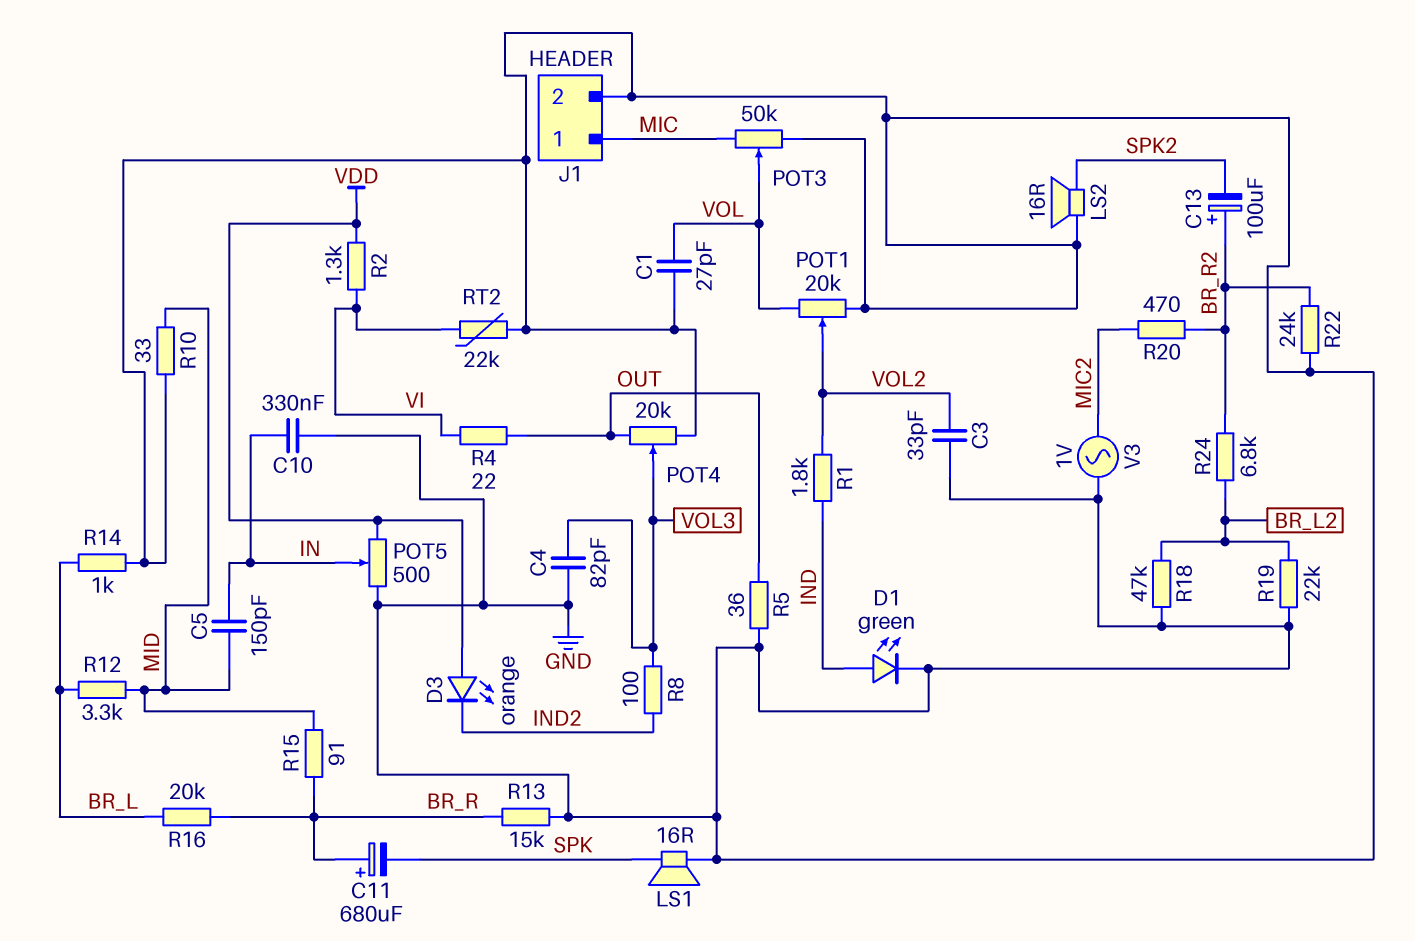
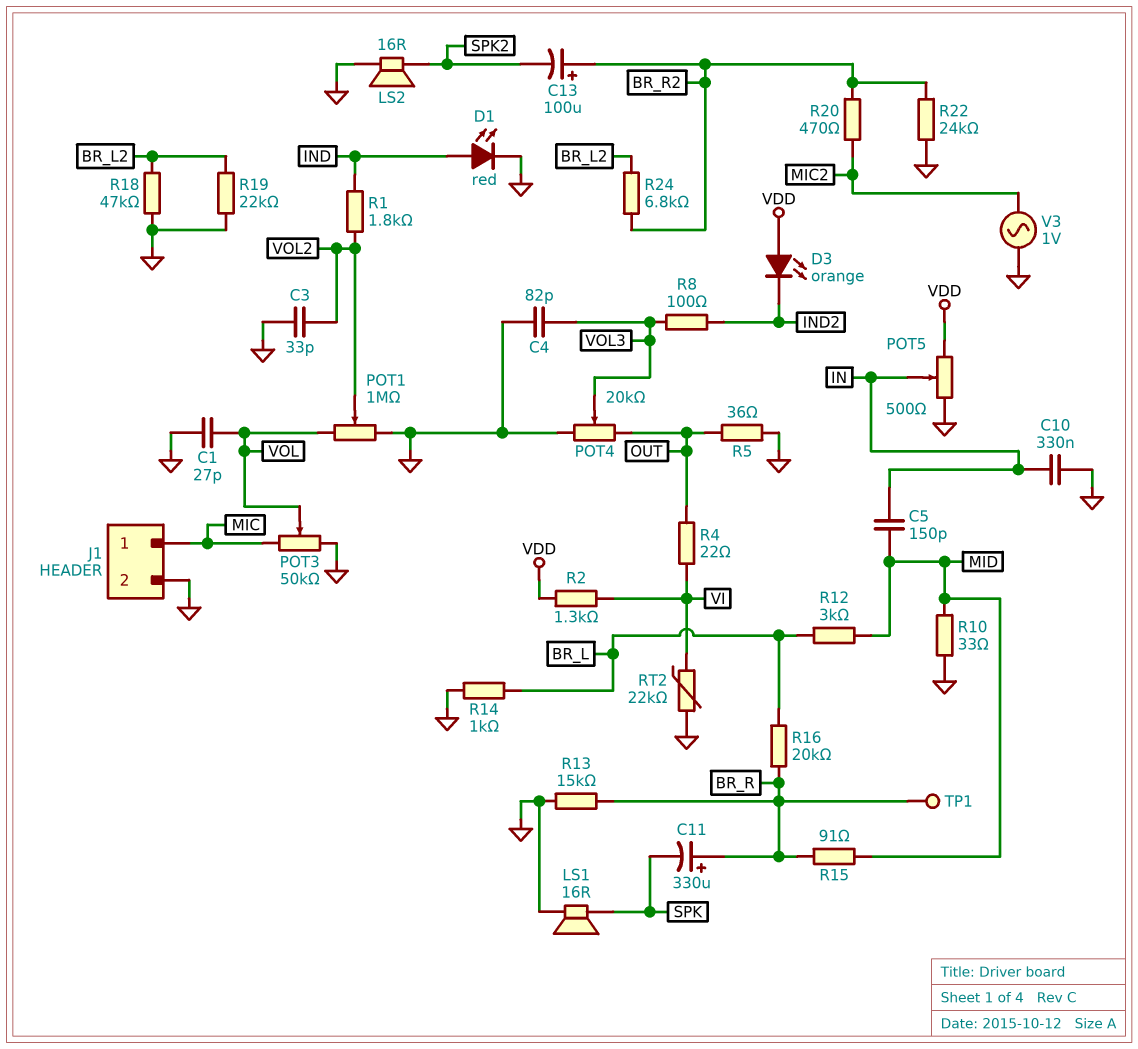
C11: 680uF (plus BR_R, minus SPK) -> 330uF (plus BR_R, minus SPK)
D1: LED green (A IND, K GND) -> LED red (A IND, K GND)
POT1: 20k (GND, VOL, wiper VOL2) -> 1M (GND, VOL, wiper VOL2)
R12: 3.3k (BR_L, MID) -> 3k (BR_L, MID)
TP1: none -> test point (BR_R)

